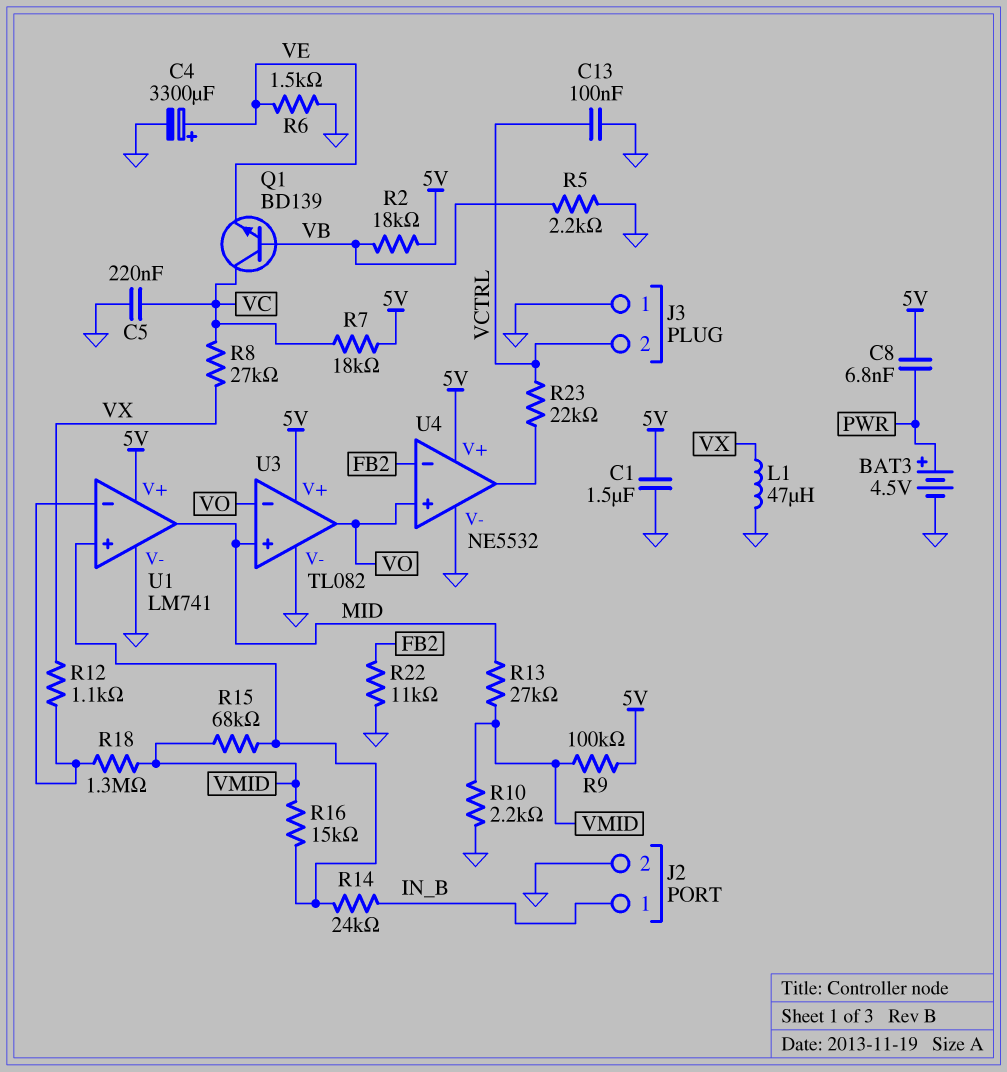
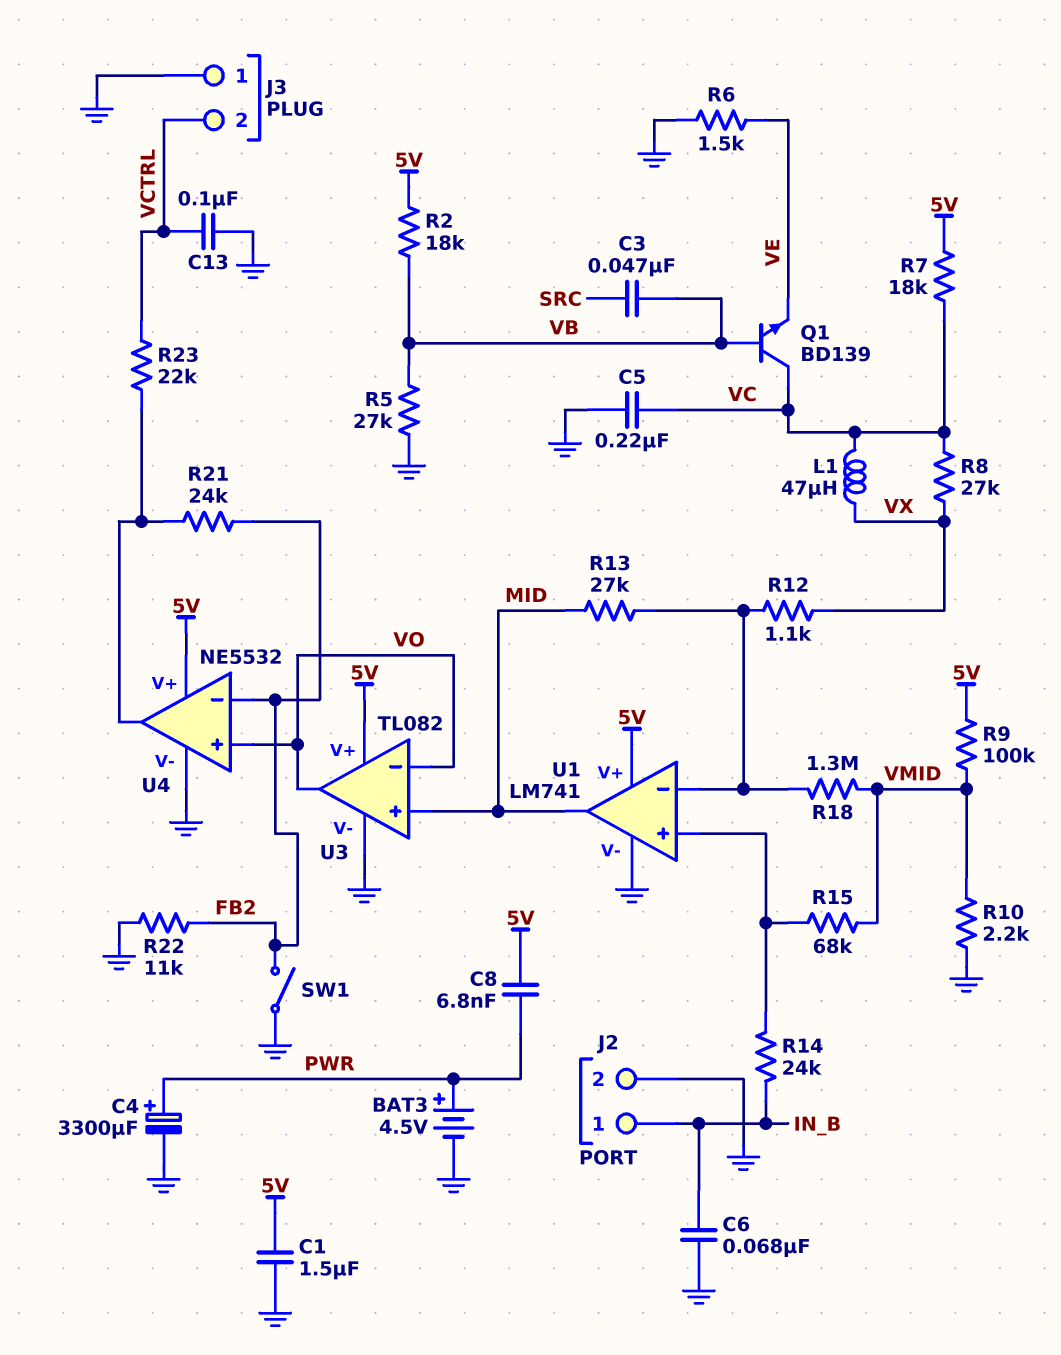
C3: none -> 47nF (SRC, VB)
C4: 3300uF (plus VE, minus GND) -> 3300uF (plus PWR, minus GND)
C6: none -> 68nF (GND, IN_B)
L1: 47uH (GND, VX) -> 47uH (VC, VX)
R5: 2.2k (GND, VB) -> 27k (GND, VB)
R13: 27k (MID, VMID) -> 27k (MID, U1/in-)
R16: 15k (U1/in+, VMID) -> none
R21: none -> 24k (FB2, U4/out)
SW1: none -> switch (FB2, GND)

